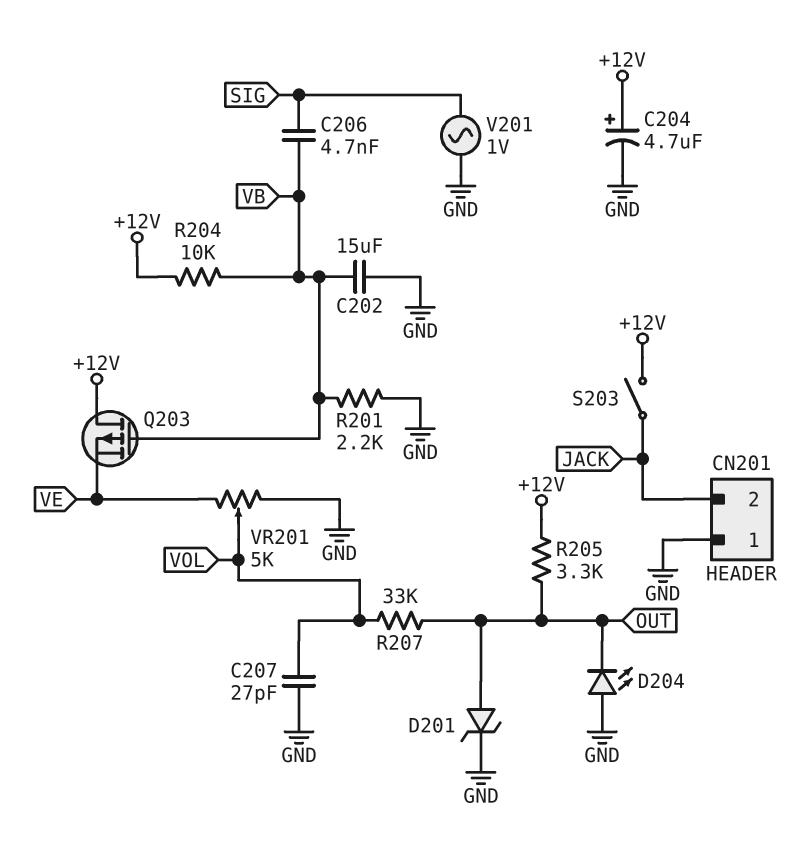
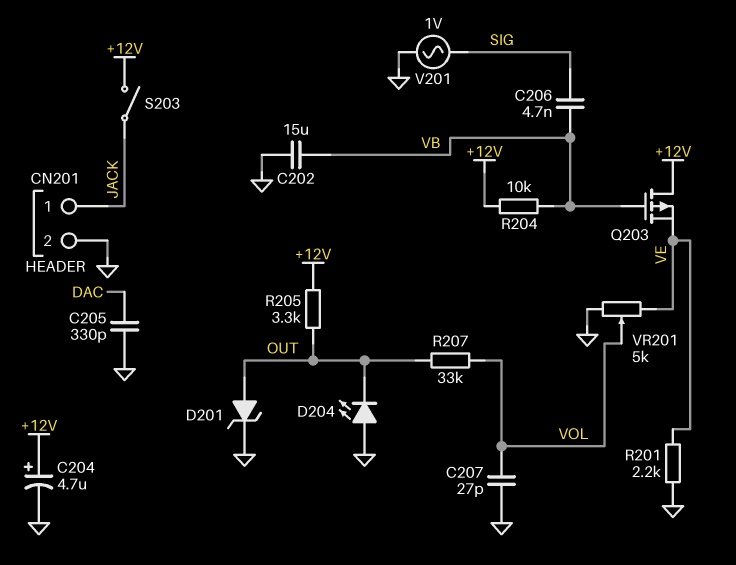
C205: none -> 330pF (DAC, GND)
CN201 pin 1: GND -> JACK
CN201 pin 2: JACK -> GND
R201: 2.2k (GND, VB) -> 2.2k (GND, VE)

